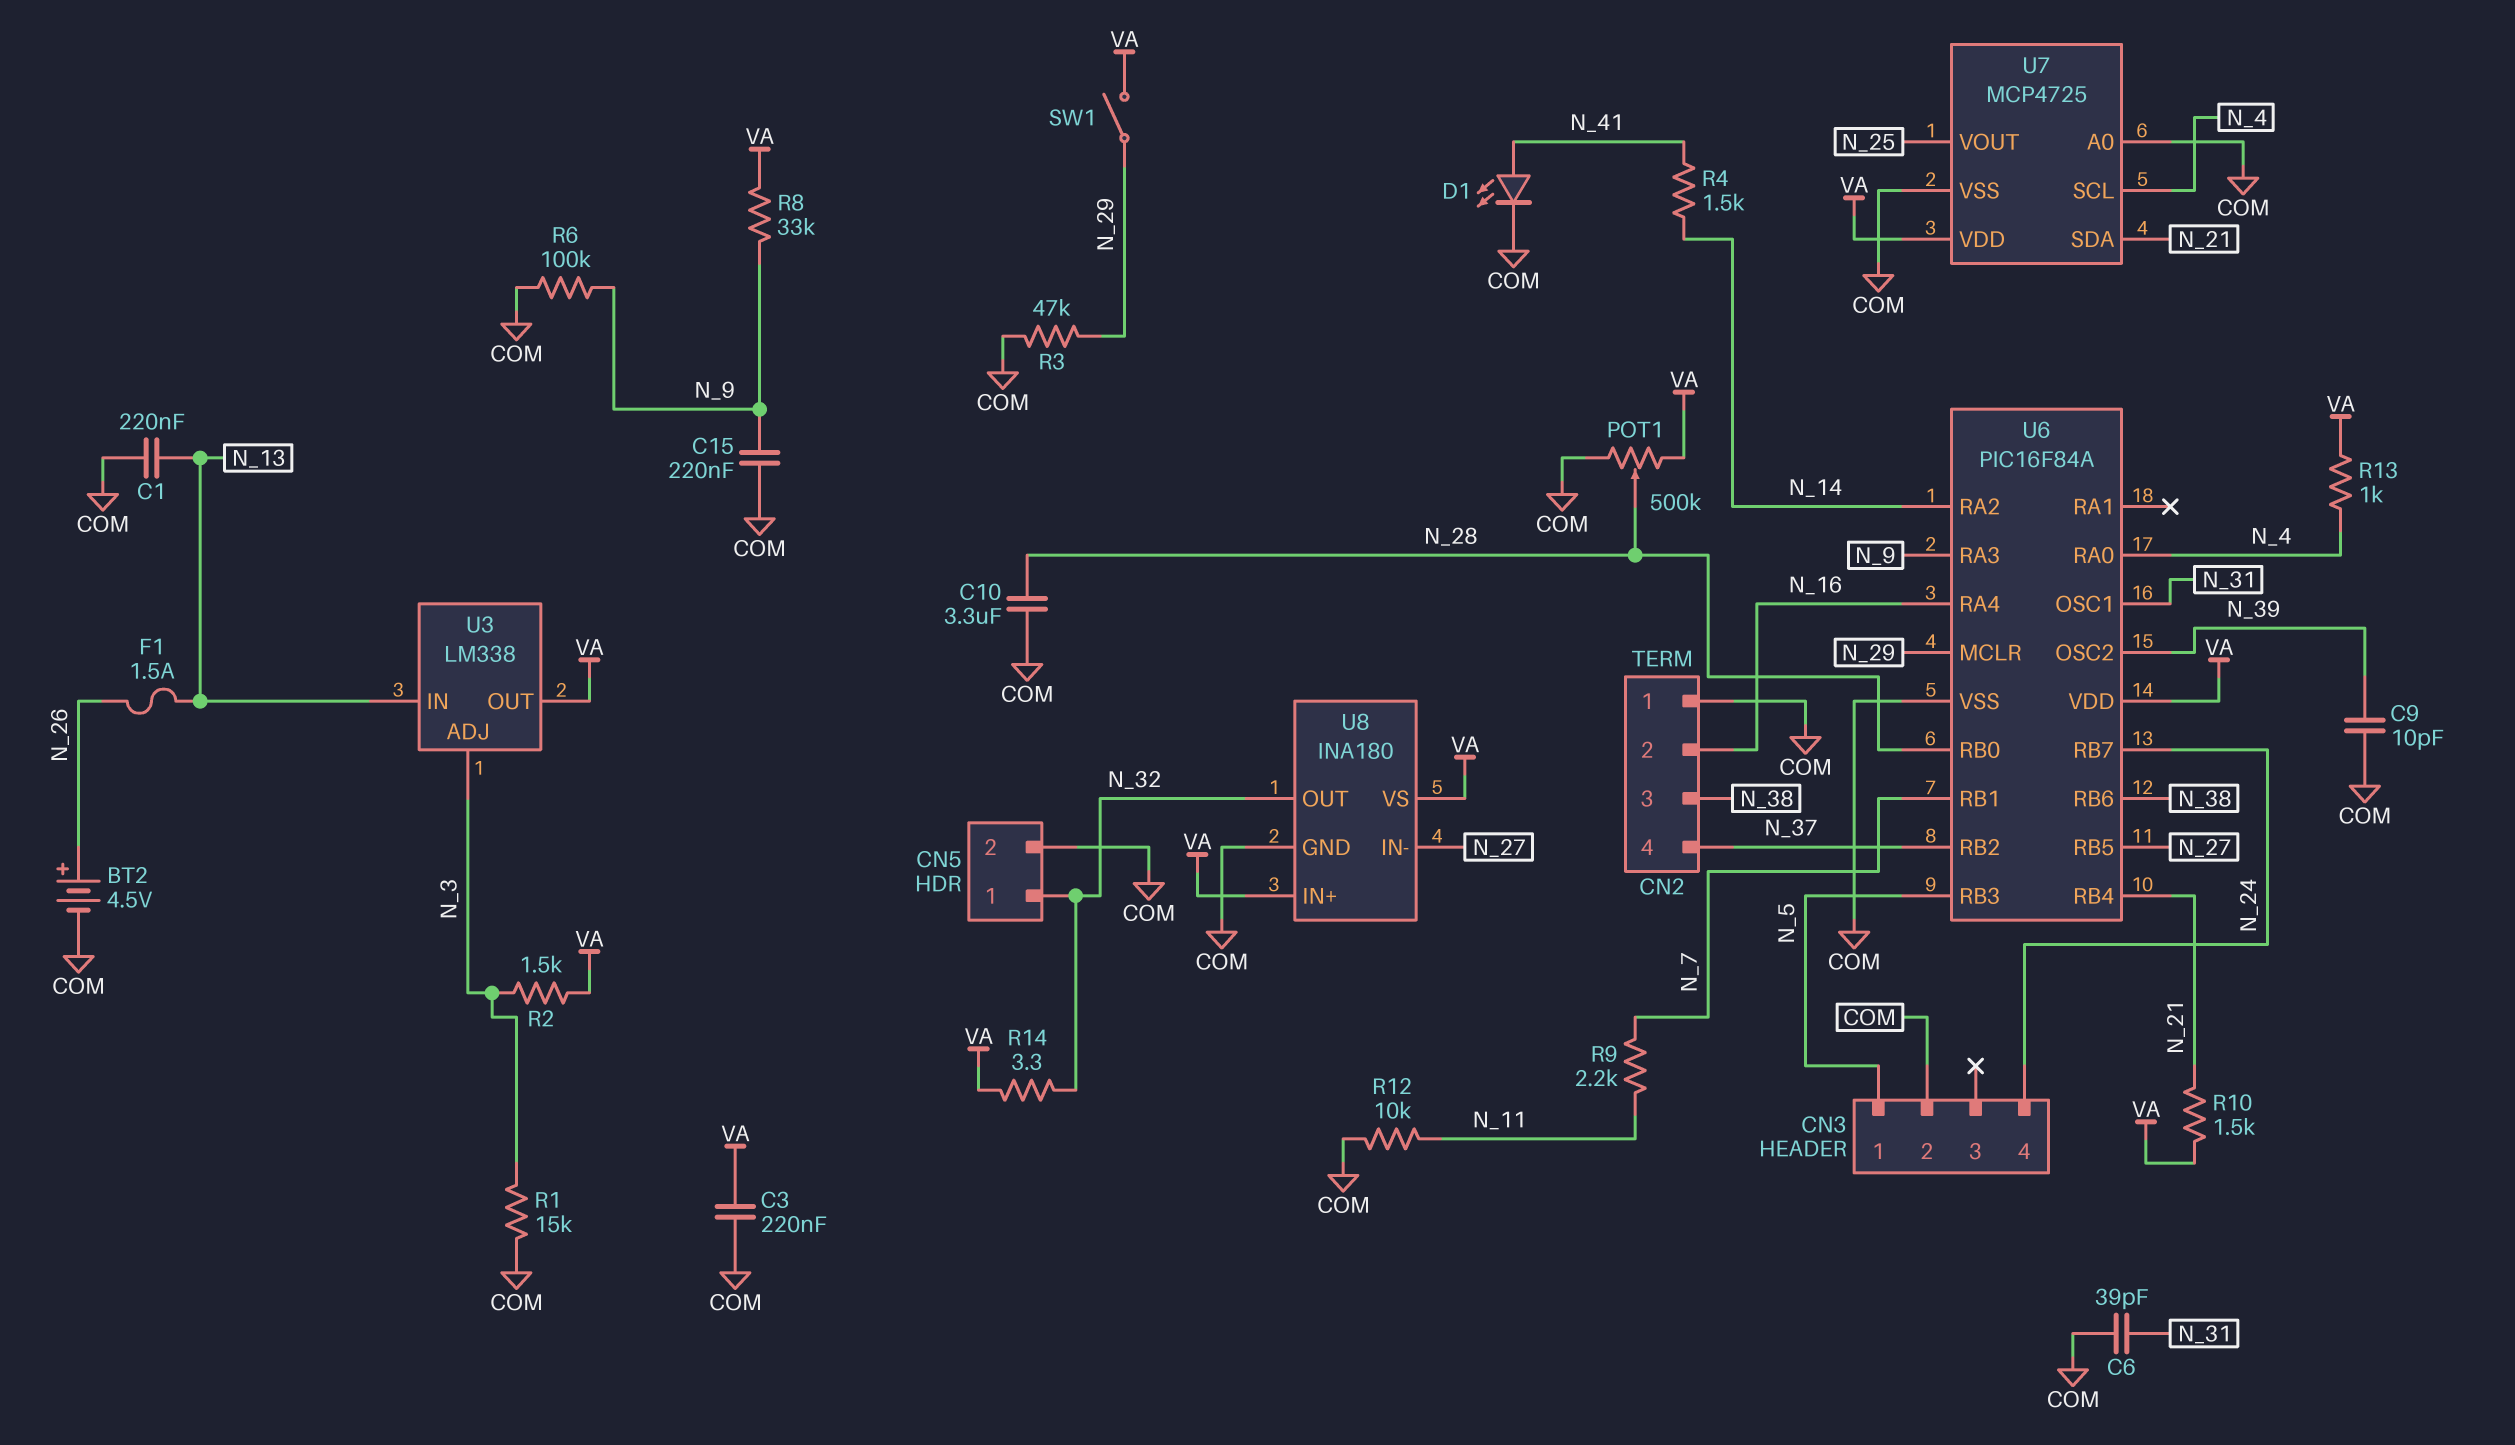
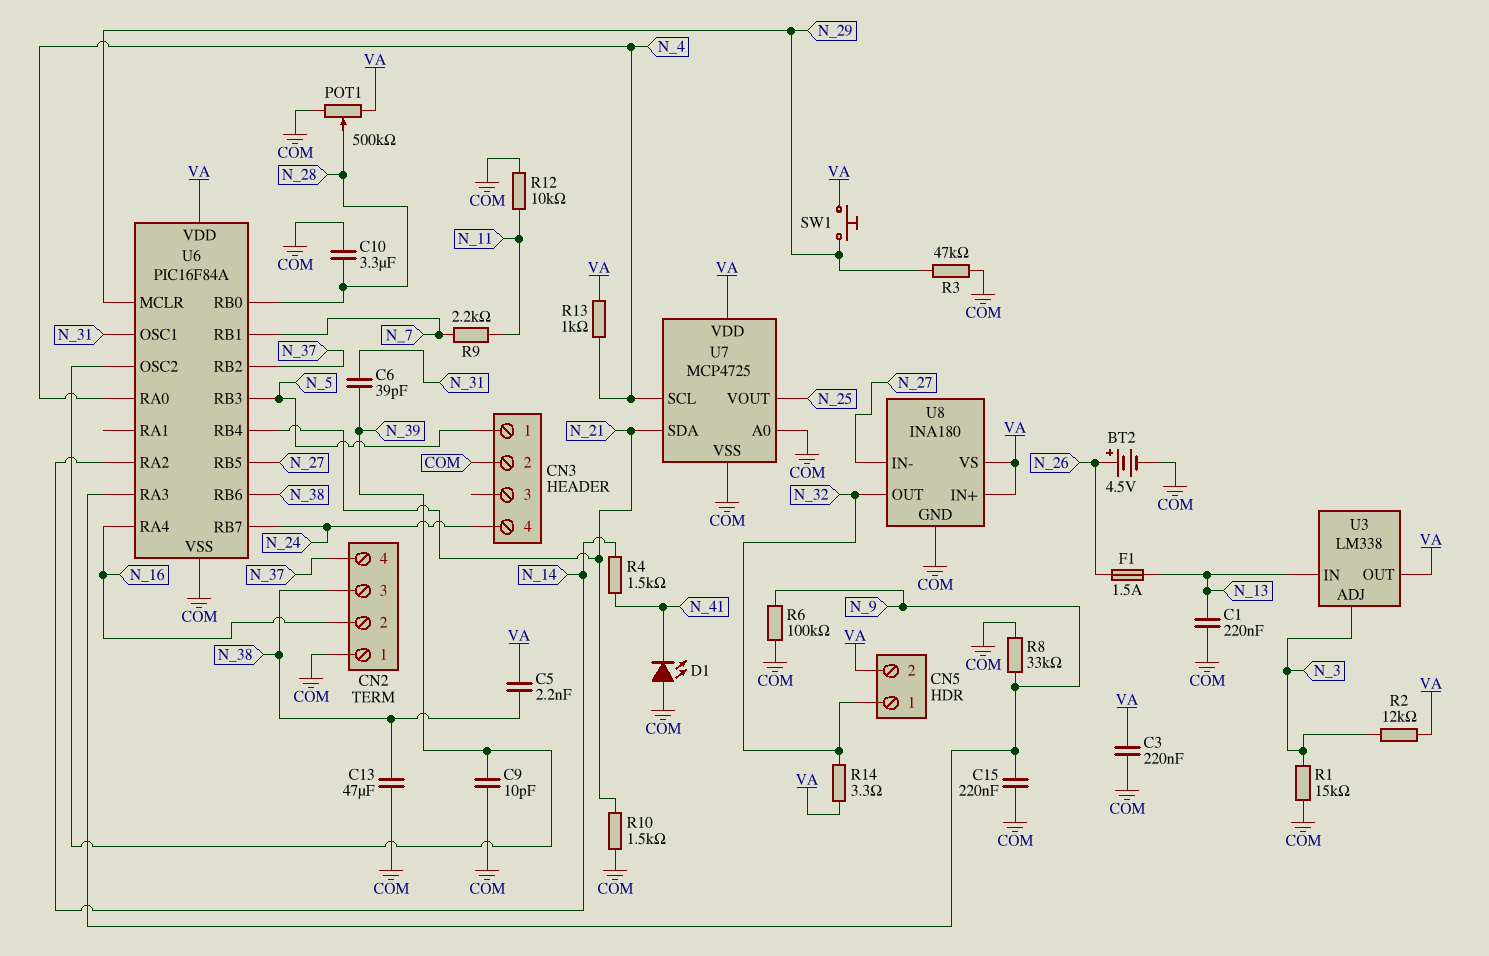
C5: none -> 2.2nF (N_38, VA)
C6: 39pF (COM, N_31) -> 39pF (N_31, N_39)
C13: none -> 47uF (COM, N_38)
CN5 pin 2: COM -> VA
D1: LED (A N_41, K COM) -> LED (A COM, K N_41)
R2: 1.5k (N_3, VA) -> 12k (N_3, VA)
R8: 33k (N_9, VA) -> 33k (COM, N_9)
R10: 1.5k (N_21, VA) -> 1.5k (COM, N_21)
SW1: switch (N_29, VA) -> button (N_29, VA)

